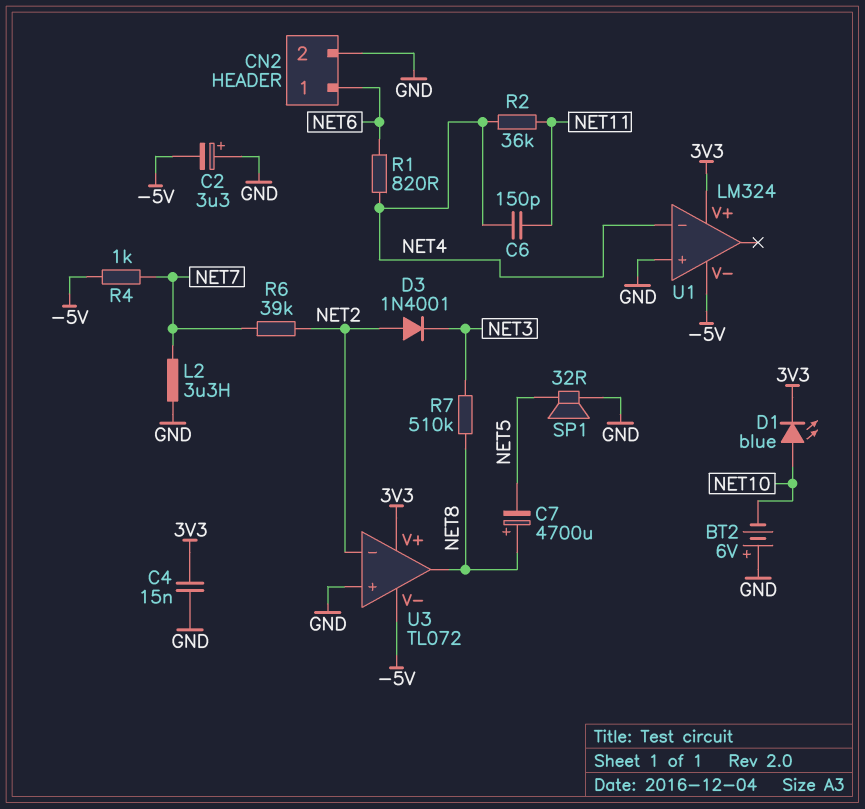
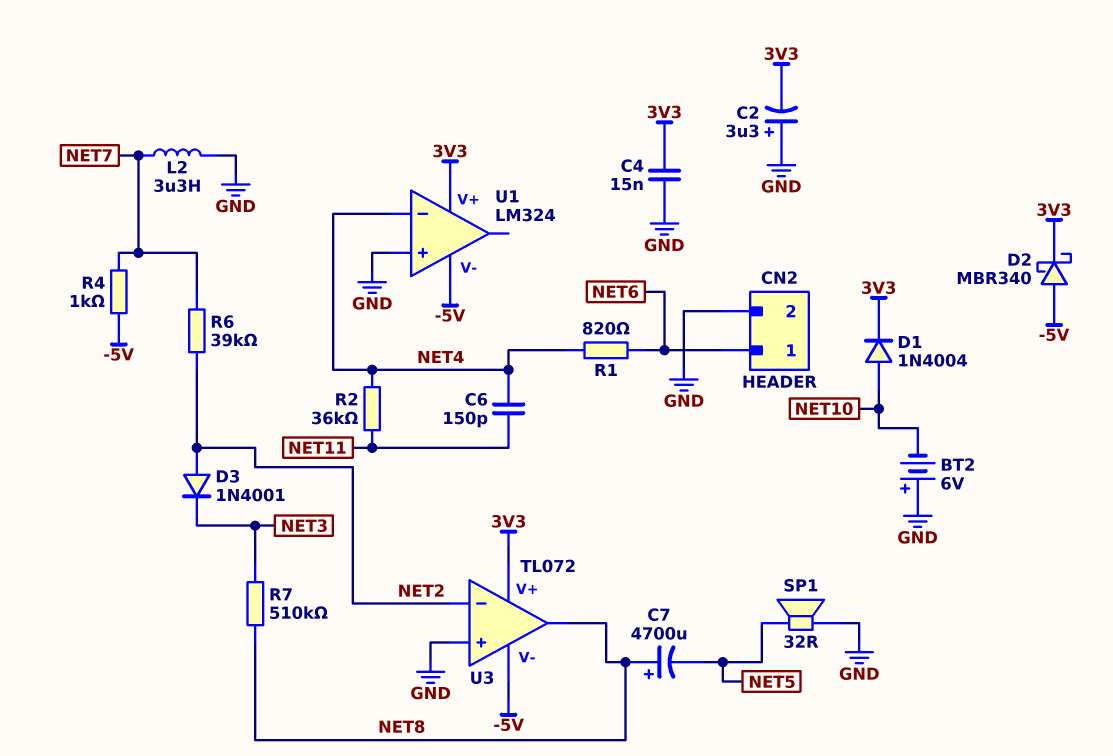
C2: 3.3uF (plus GND, minus -5V) -> 3.3uF (plus GND, minus 3V3)
D1: LED blue (A NET10, K 3V3) -> diode 1N4004 (A NET10, K 3V3)
D2: none -> schottky MBR340 (A -5V, K 3V3)

